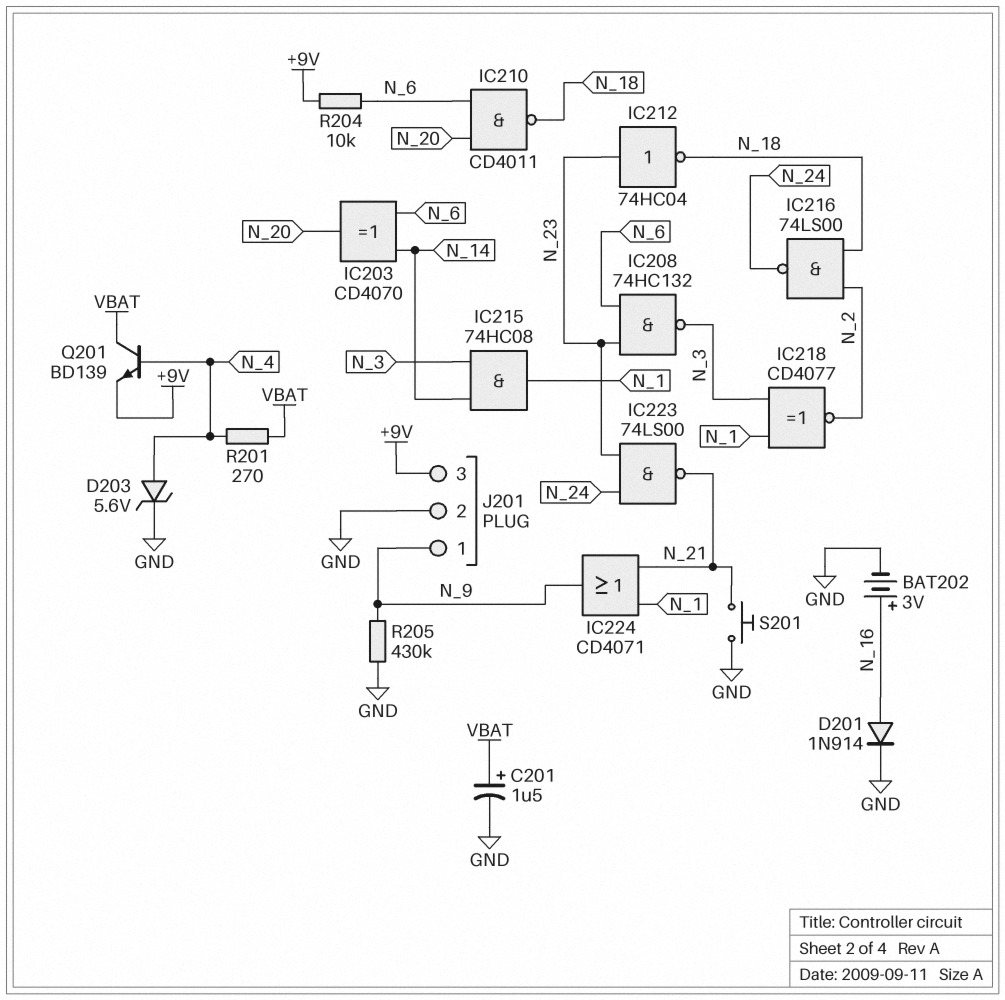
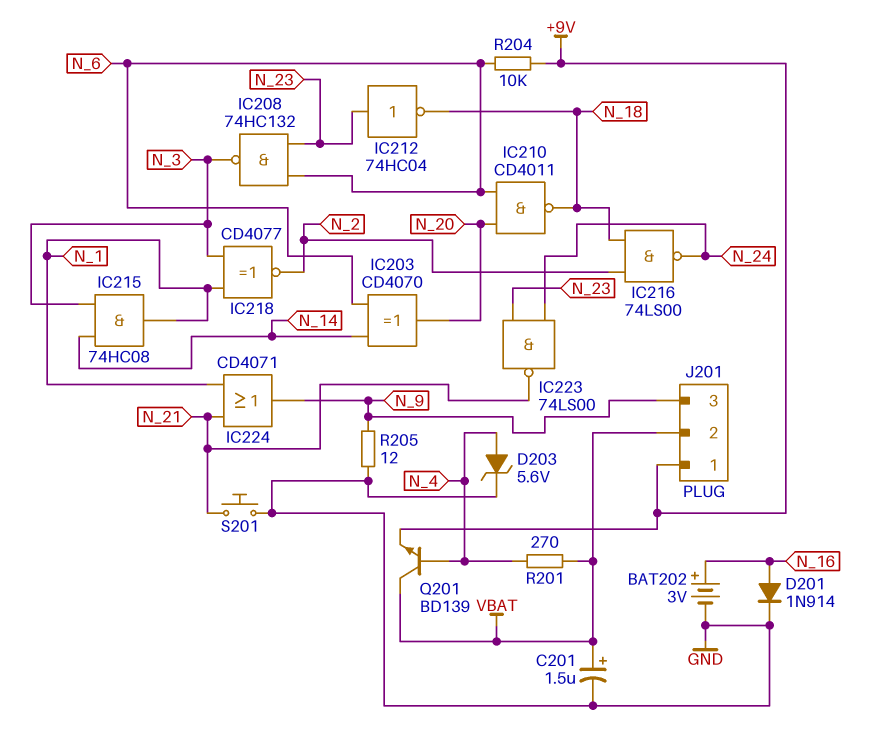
J201 pin 1: N_9 -> +9V
J201 pin 2: GND -> VBAT
J201 pin 3: +9V -> N_9
R205: 430k (GND, N_9) -> 12 (GND, N_9)

